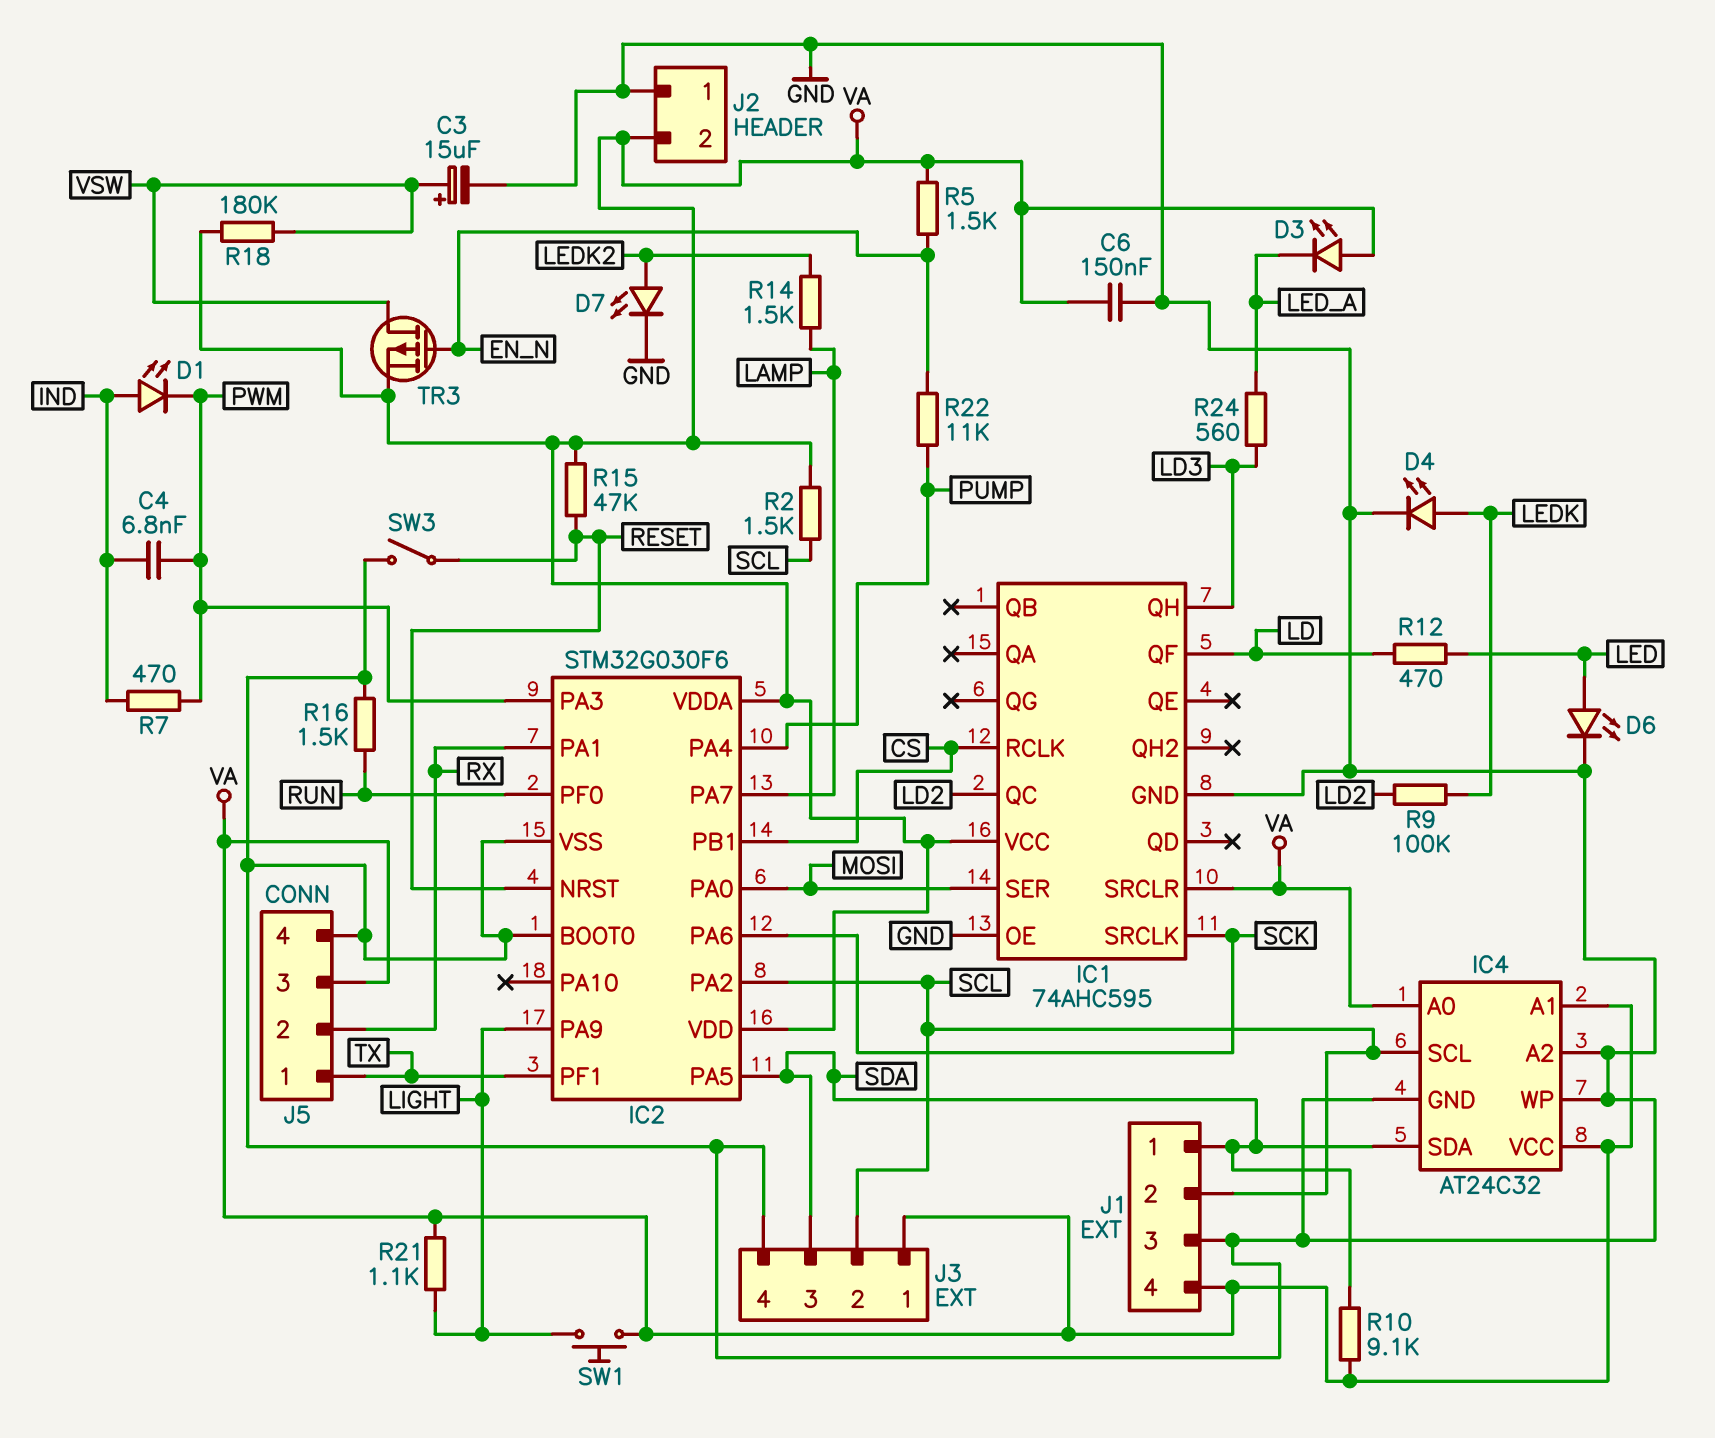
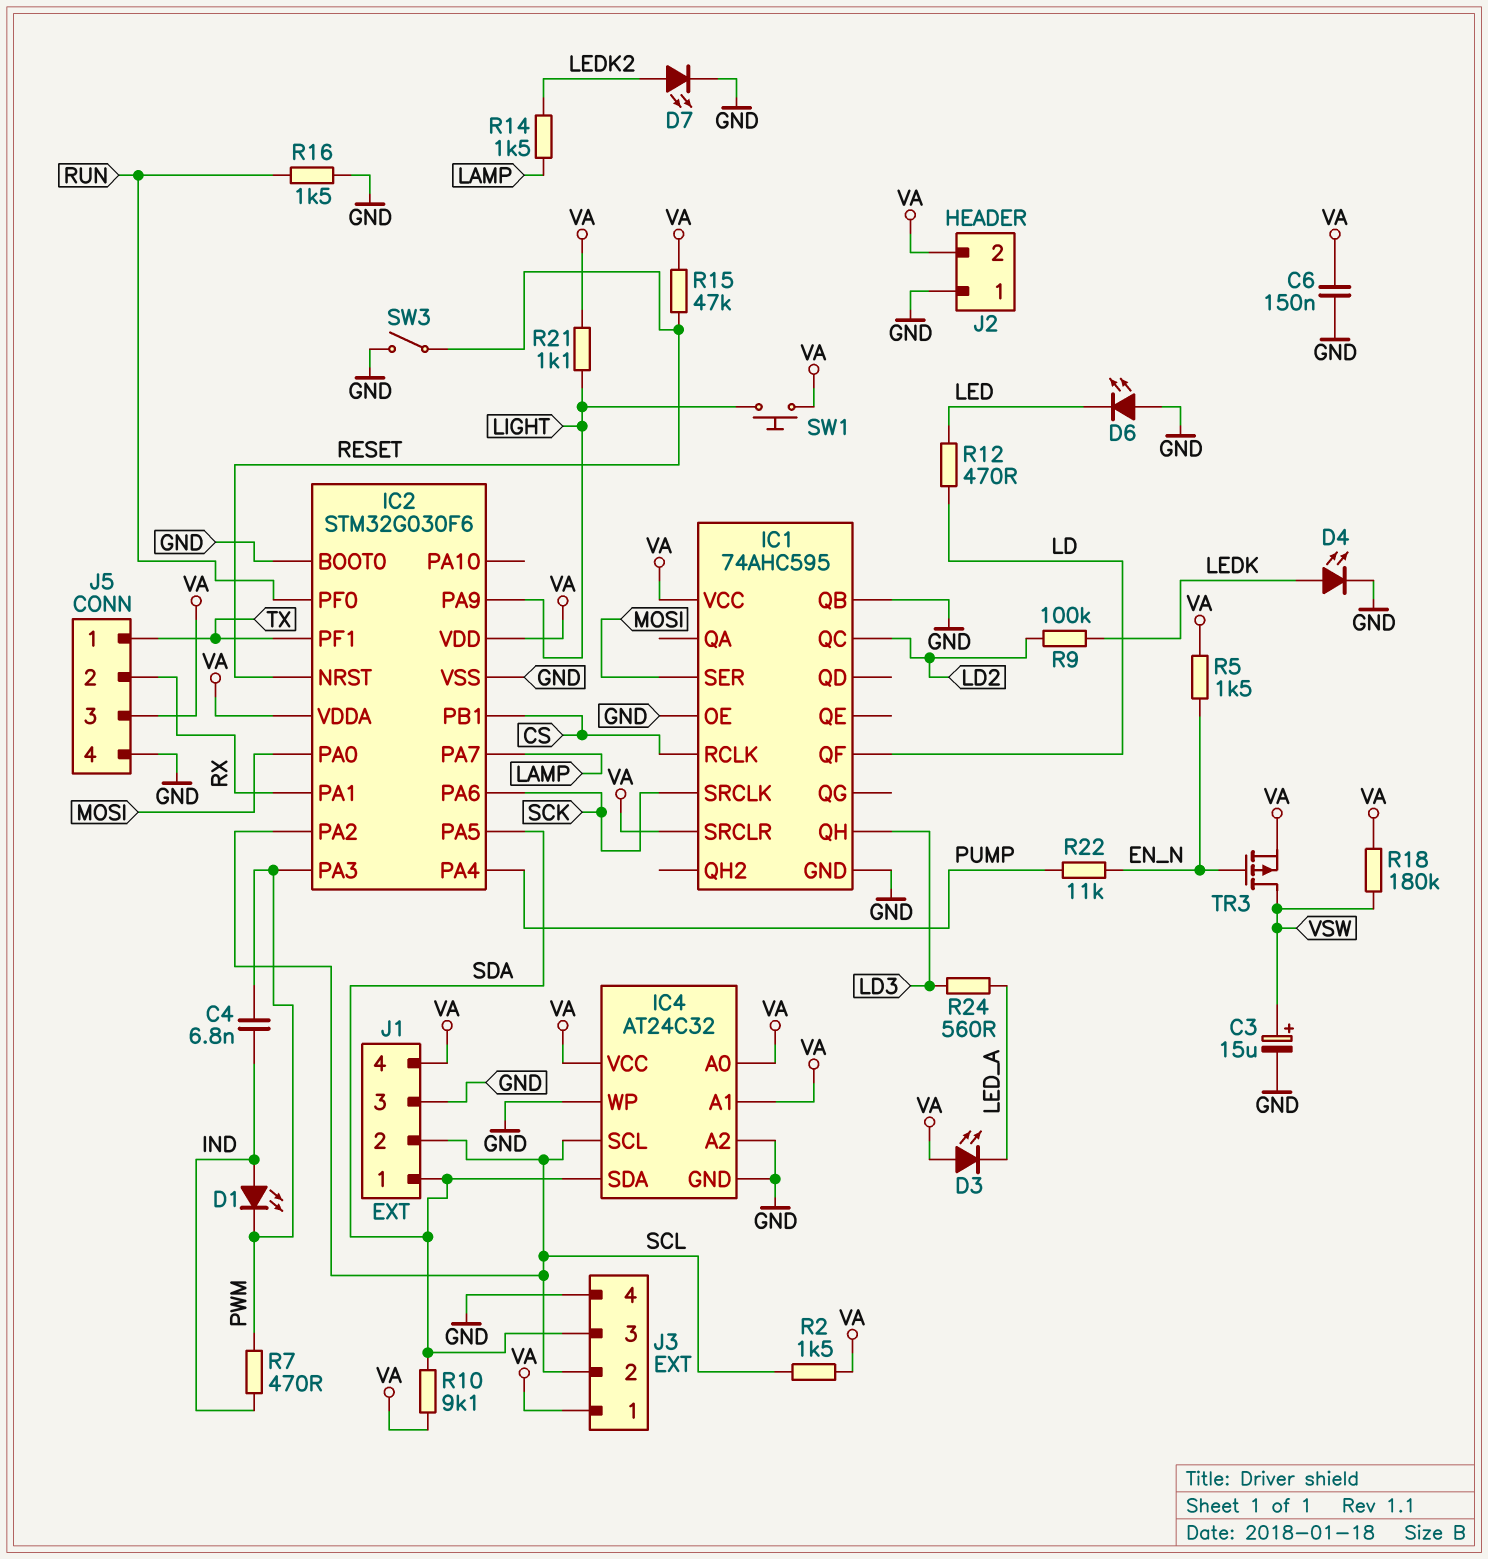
D6: LED (A LED, K GND) -> LED (A GND, K LED)
IC1 pin QB: none -> GND

